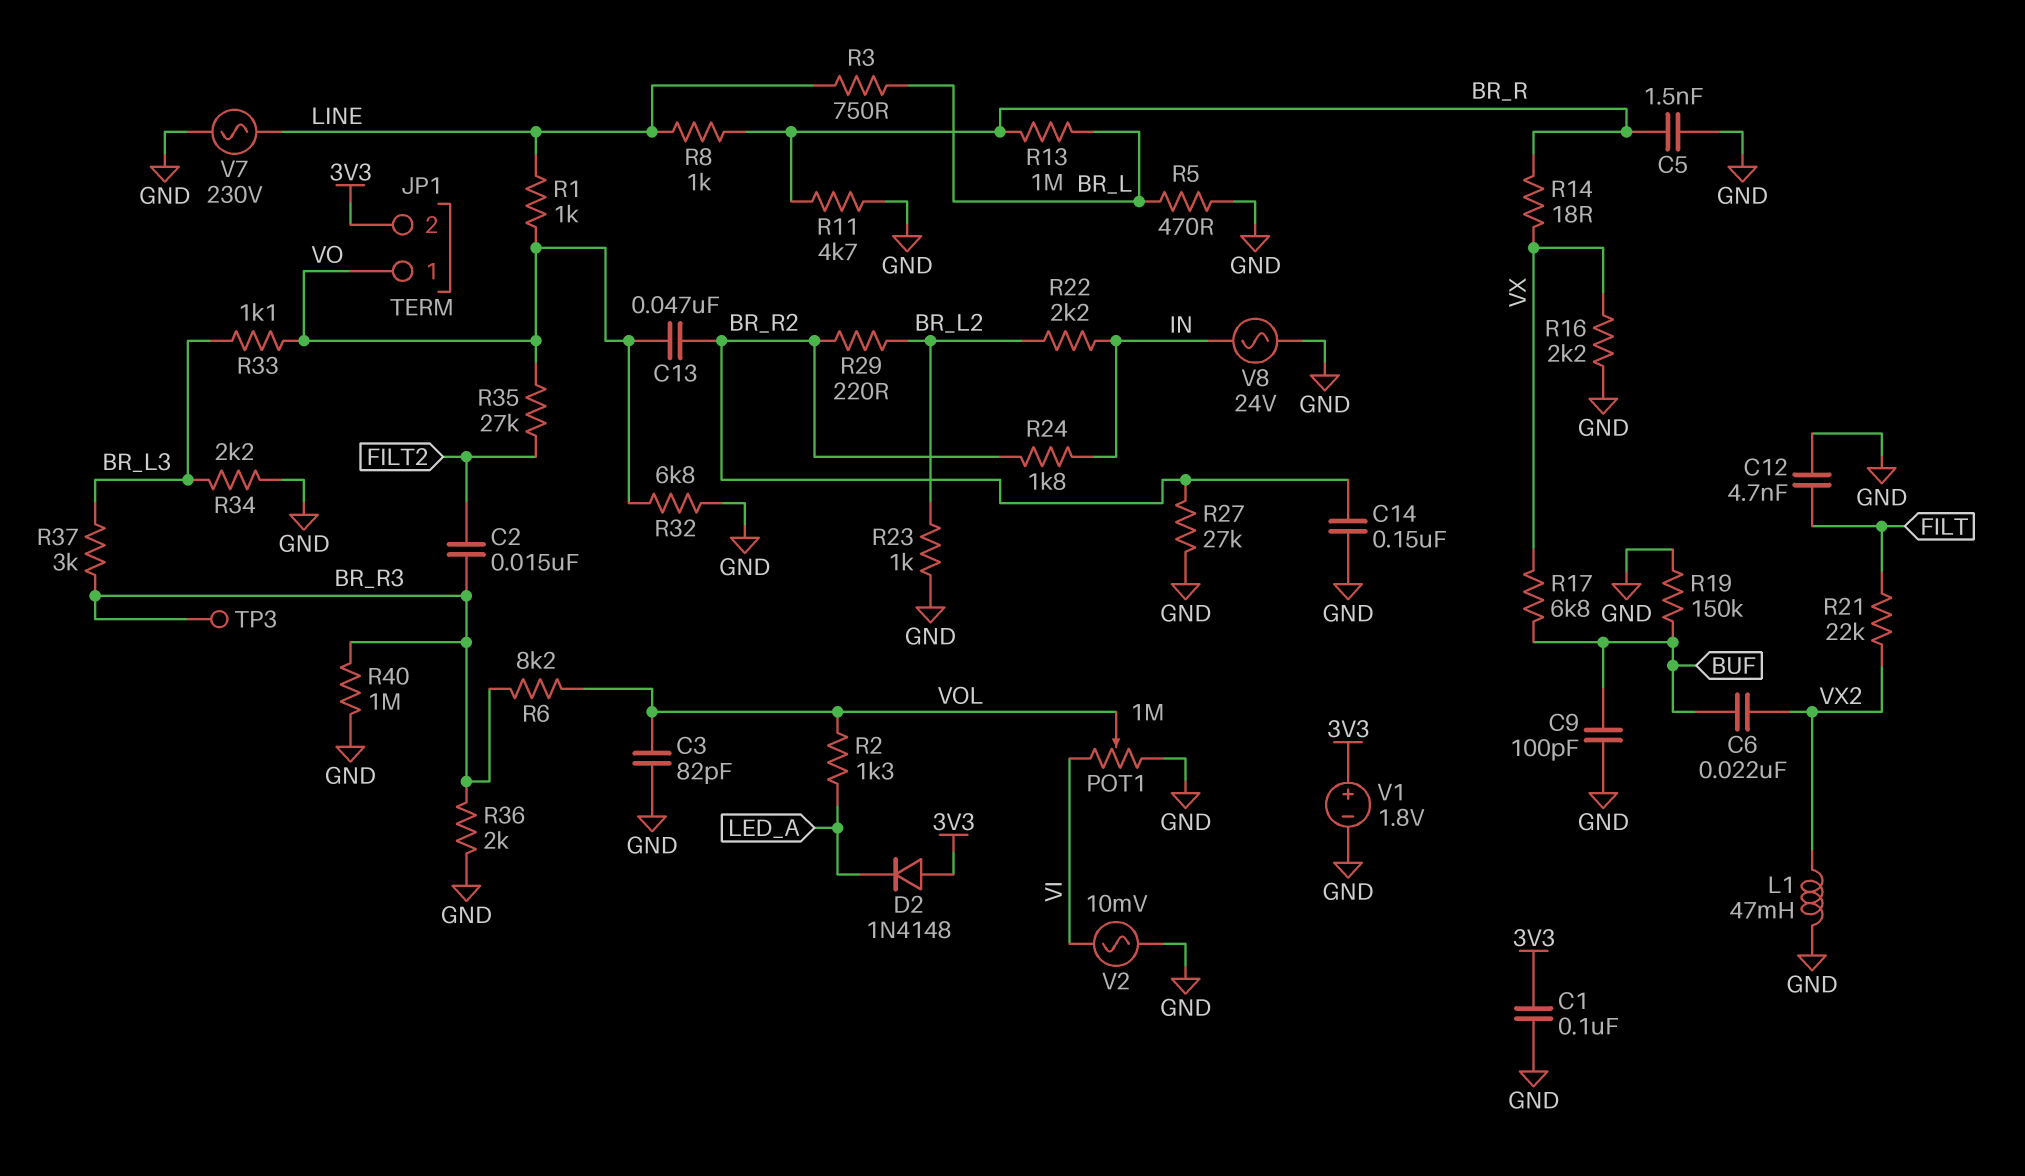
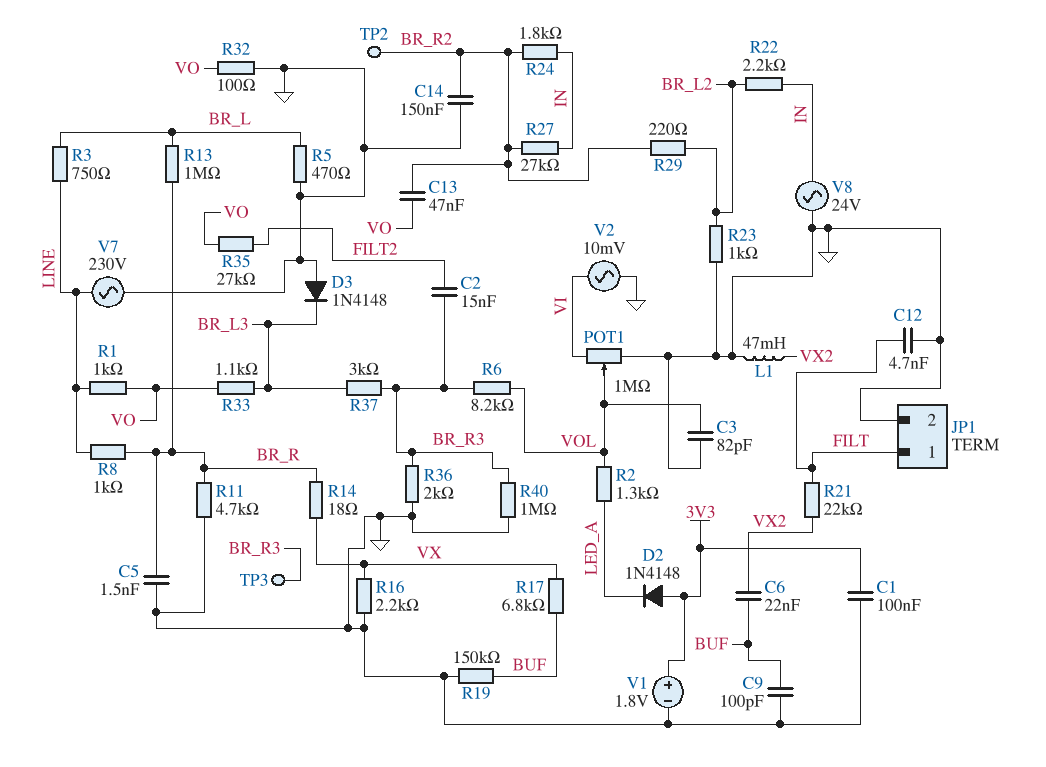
D3: none -> diode 1N4148 (A GND, K BR_L3)
JP1 pin 1: VO -> FILT
JP1 pin 2: 3V3 -> GND
R27: 27k (BR_R2, GND) -> 27k (BR_R2, IN)
R32: 6.8k (GND, VO) -> 100 (GND, VO)
R34: 2.2k (BR_L3, GND) -> none
TP2: none -> test point (BR_R2)

